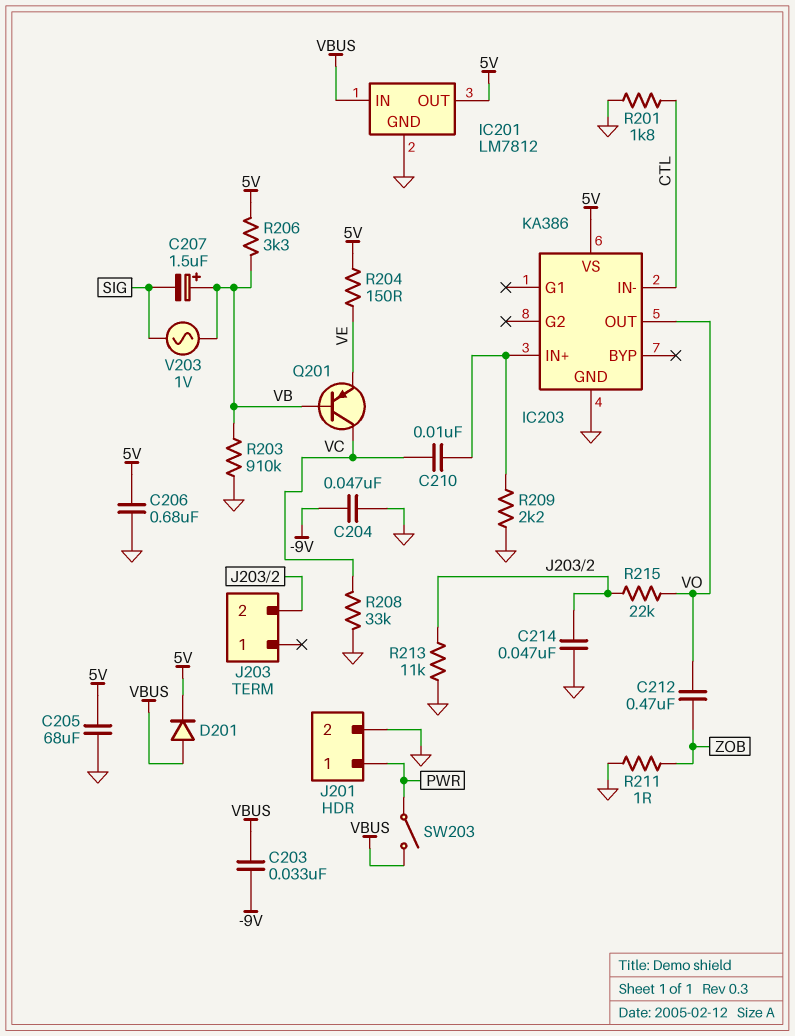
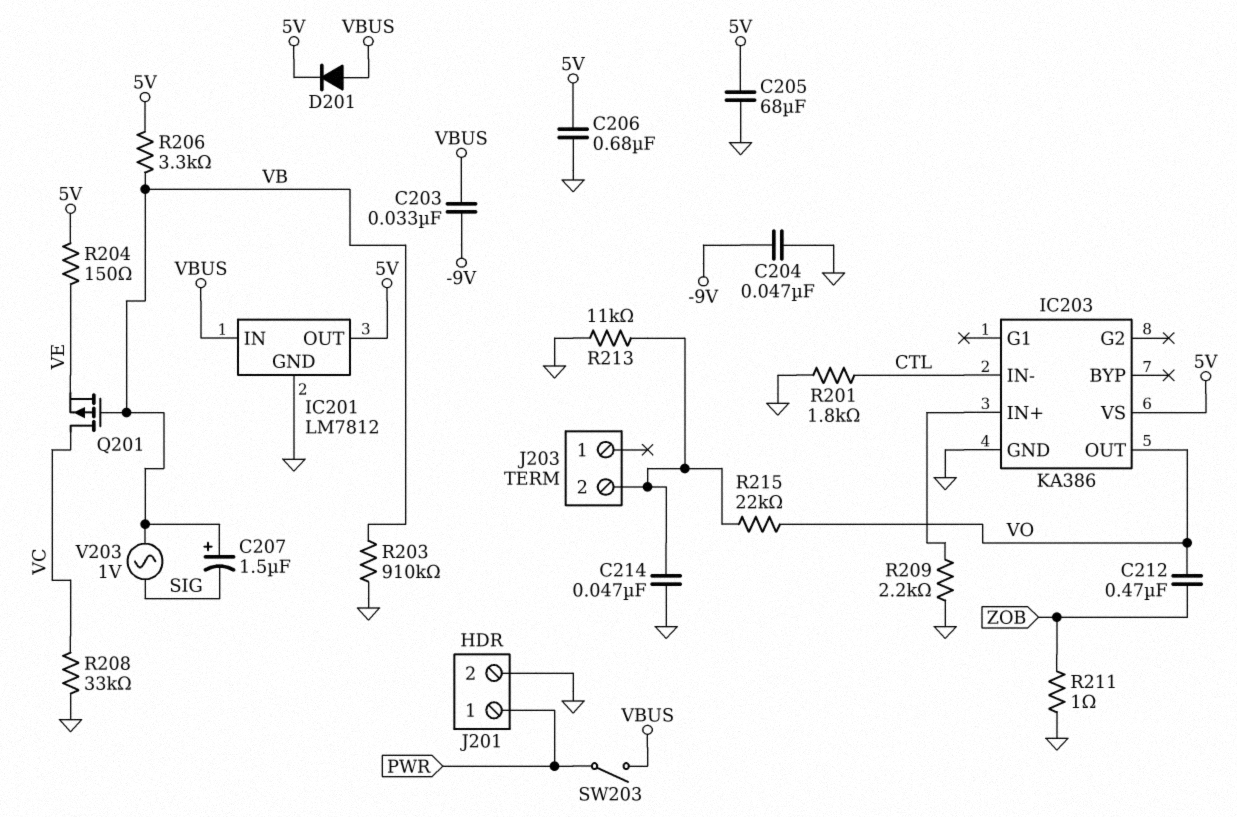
C210: 10nF (IC203/IN+, VC) -> none
Q201: PNP (B VB, C VC, E VE) -> PMOS (G VB, D VC, S VE)

